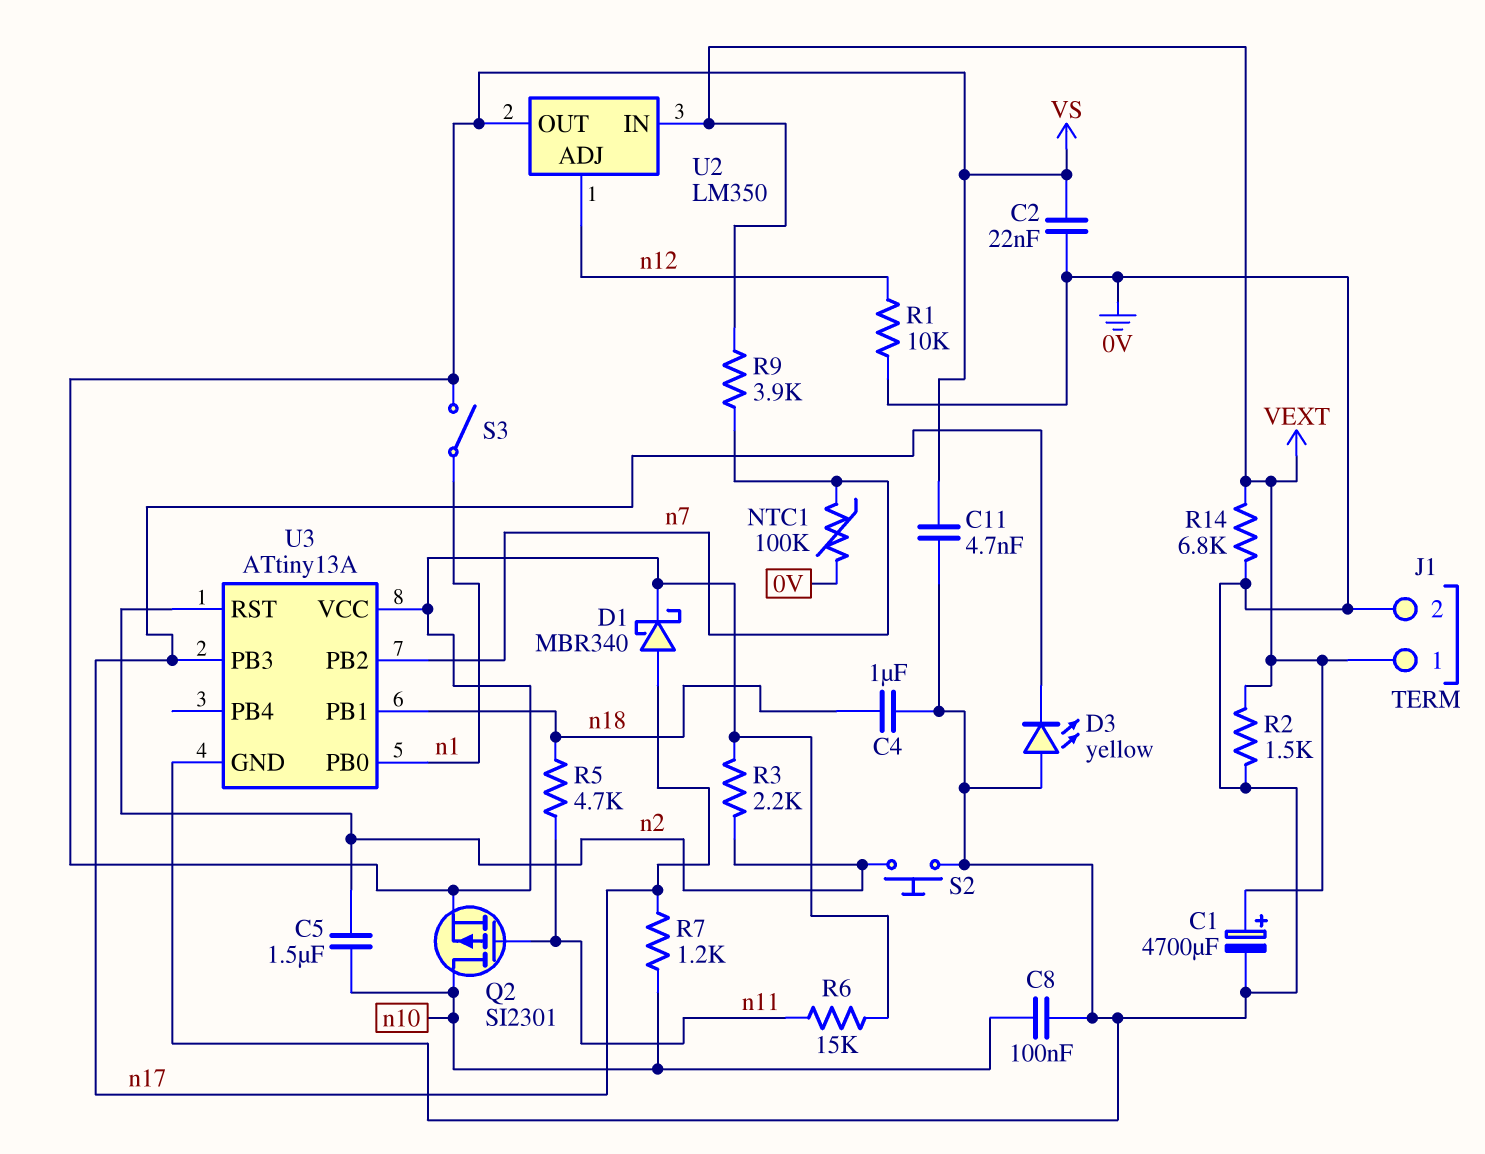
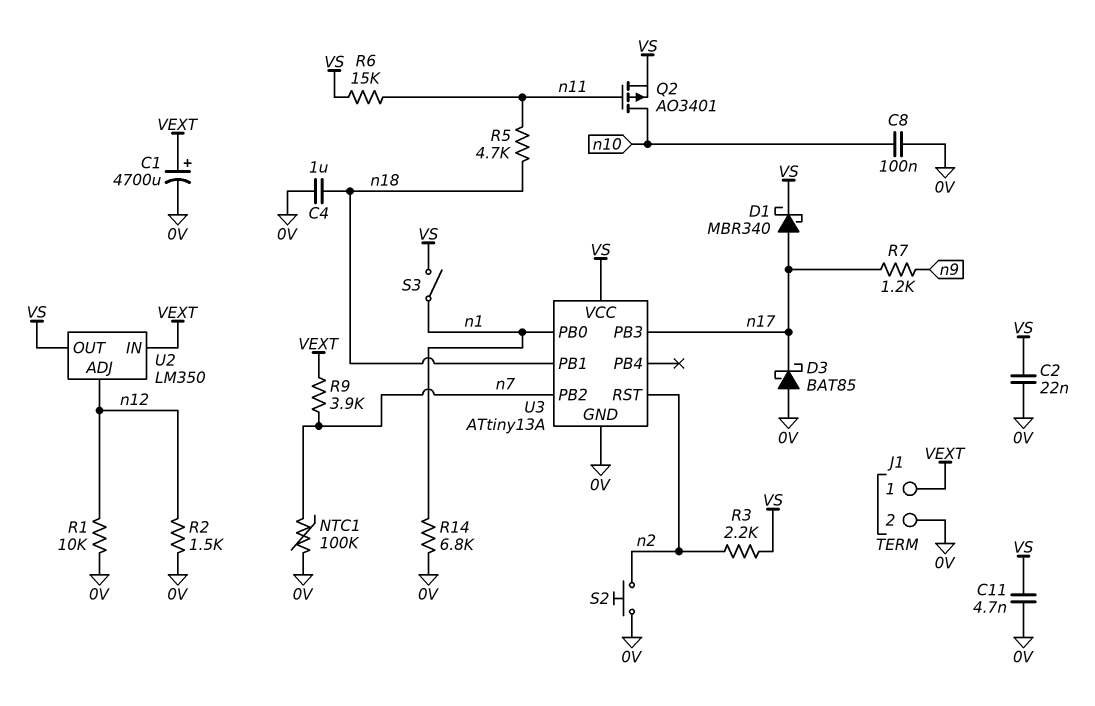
C5: 1.5uF (n2, n10) -> none
D3: LED yellow (A 0V, K n17) -> schottky BAT85 (A 0V, K n17)
Q2: PMOS SI2301 (G n11, D n10, S VS) -> PMOS AO3401 (G n11, D n10, S VS)
R2: 1.5k (0V, VEXT) -> 1.5k (0V, n12)
R7: 1.2k (n10, n17) -> 1.2k (n9, n17)
R14: 6.8k (0V, VEXT) -> 6.8k (0V, n1)

